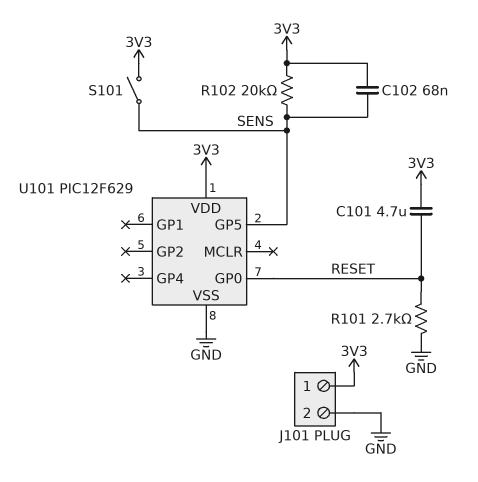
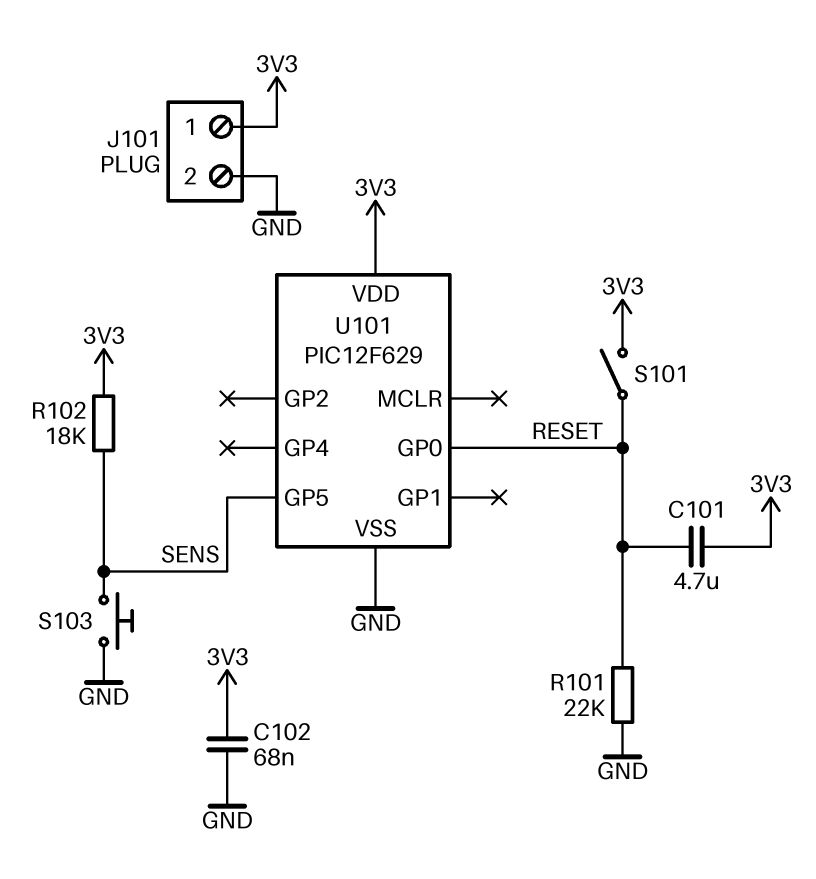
C102: 68nF (3V3, SENS) -> 68nF (3V3, GND)
R101: 2.7k (GND, RESET) -> 22k (GND, RESET)
R102: 20k (3V3, SENS) -> 18k (3V3, SENS)
S101: switch (3V3, SENS) -> switch (3V3, RESET)
S103: none -> button (GND, SENS)

